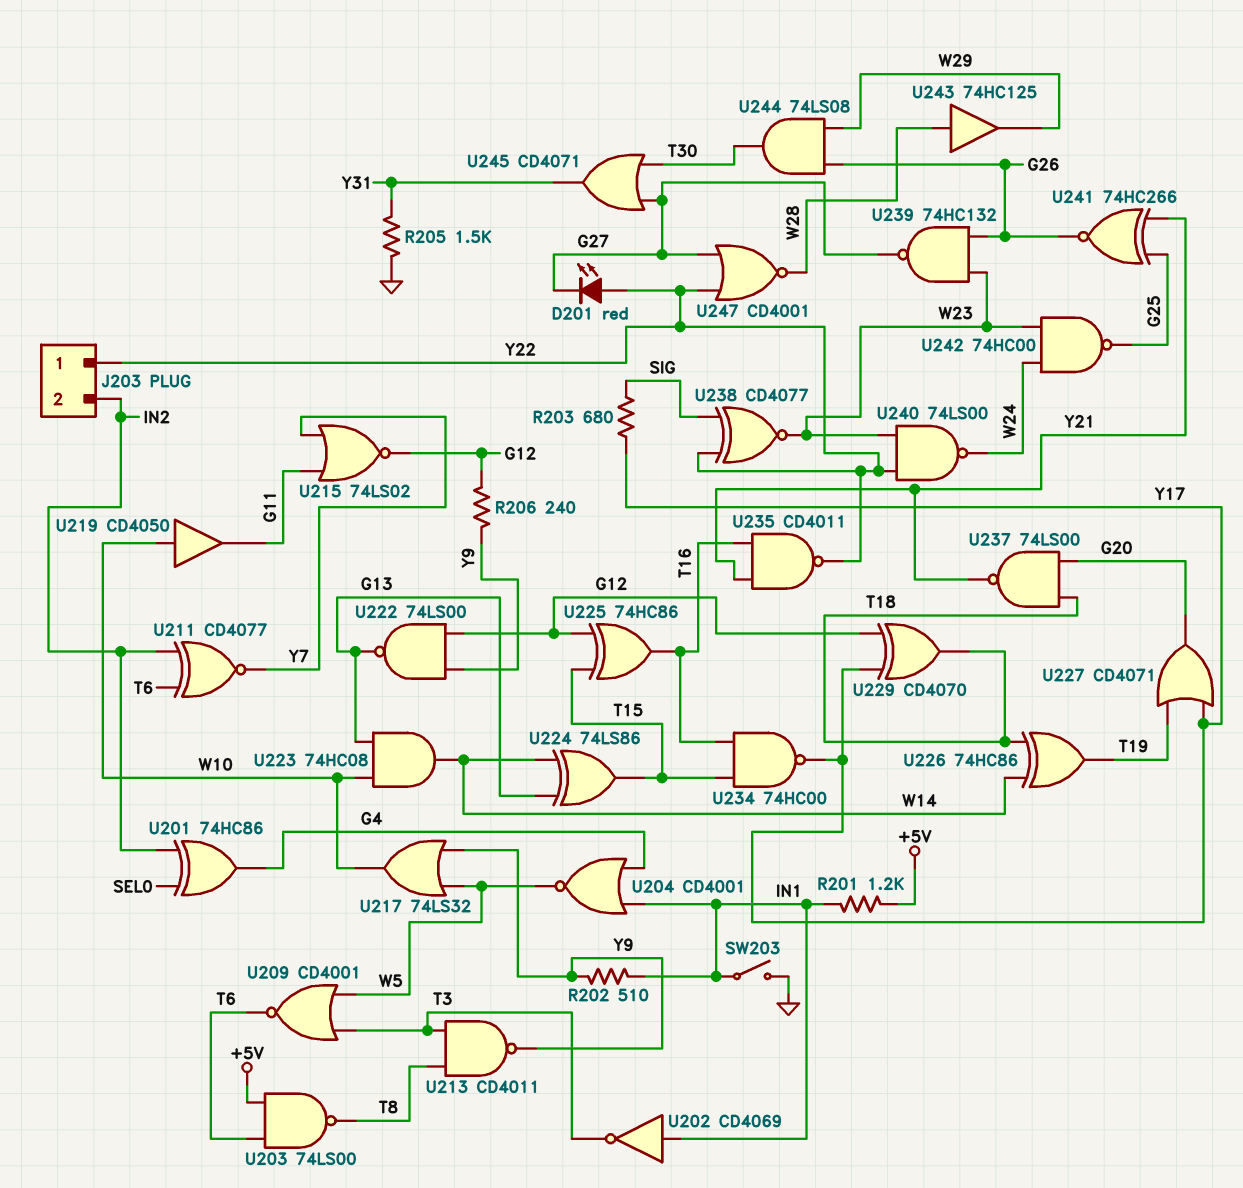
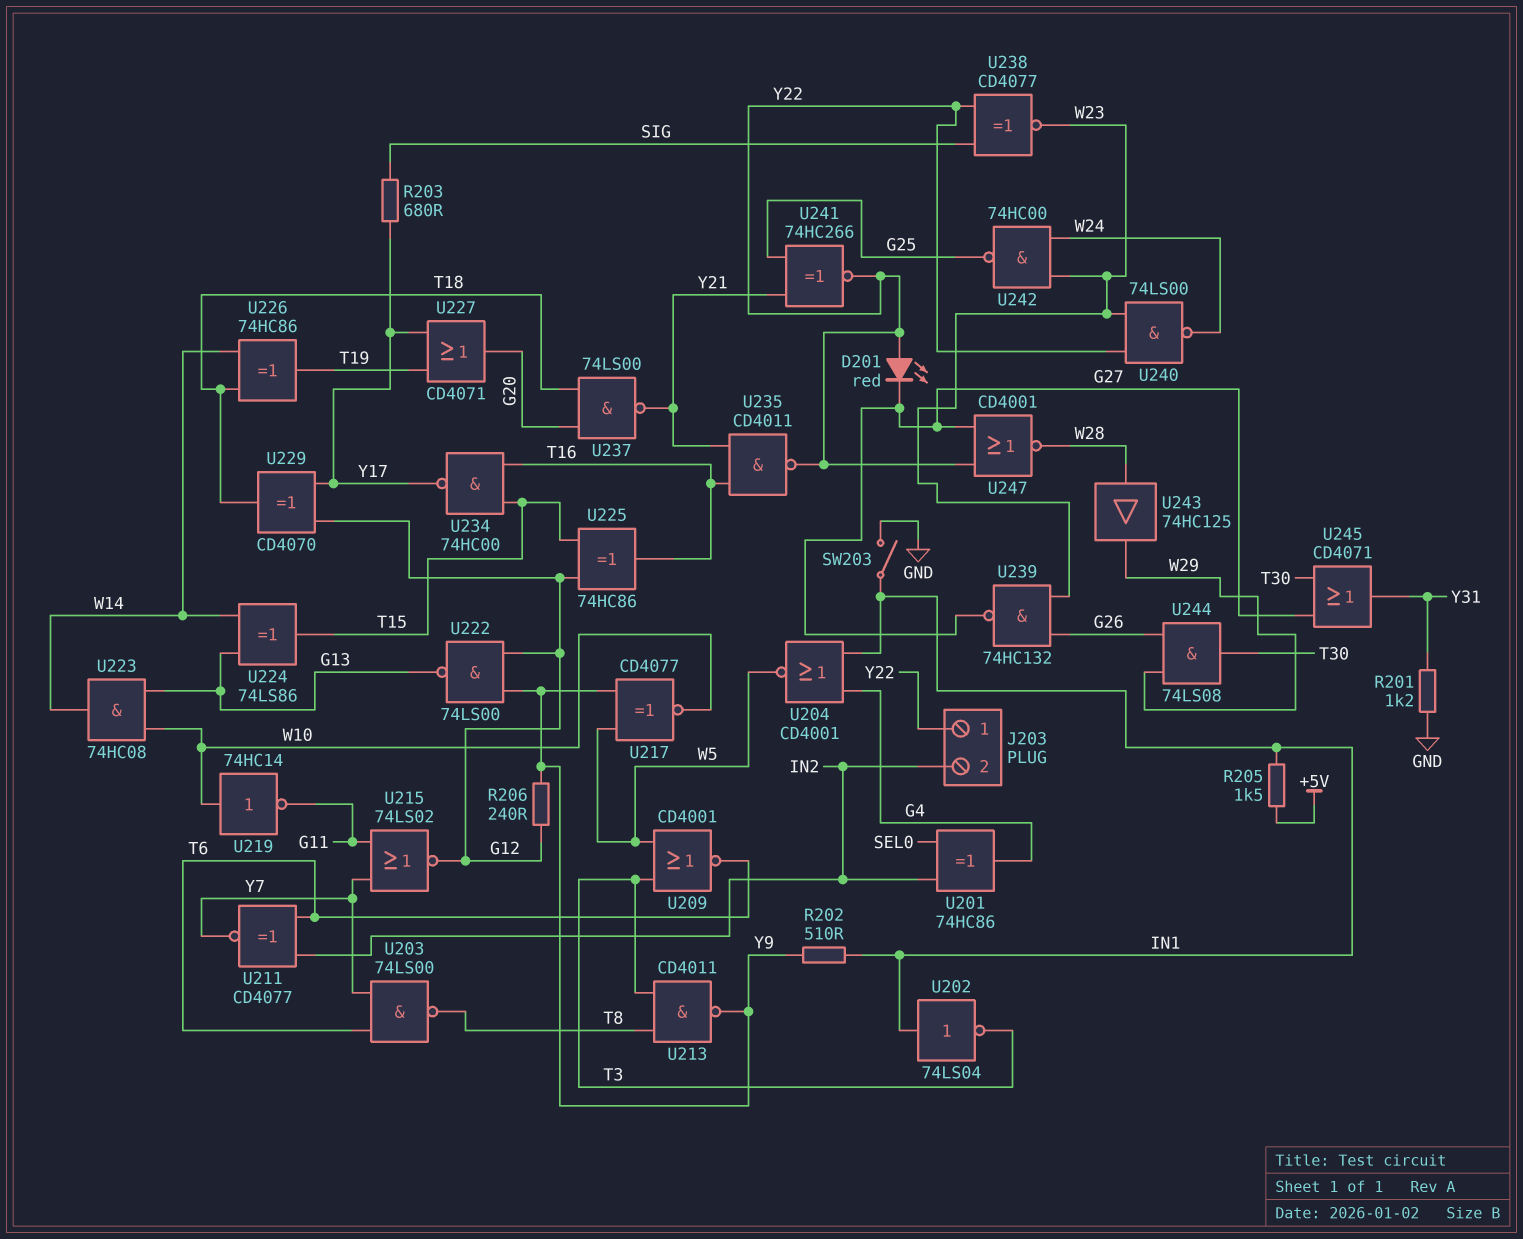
R201: 1.2k (+5V, IN1) -> 1.2k (GND, Y31)
R205: 1.5k (GND, Y31) -> 1.5k (+5V, IN1)
U202: NOT CD4069 (in IN1, out T3) -> NOT 74LS04 (in IN1, out T3)
U203: NAND 74LS00 (in +5V, in T6, out T8) -> NAND 74LS00 (in T6, in Y7, out T8)
U217: OR 74LS32 (in W5, in Y9, out W10) -> XNOR CD4077 (in W5, in Y9, out W10)
U219: buffer CD4050 (in W10, out G11) -> NOT 74HC14 (in W10, out G11)
U241: XNOR 74HC266 (in G25, in Y21, out G26) -> XNOR 74HC266 (in G25, in Y21, out Y22)

